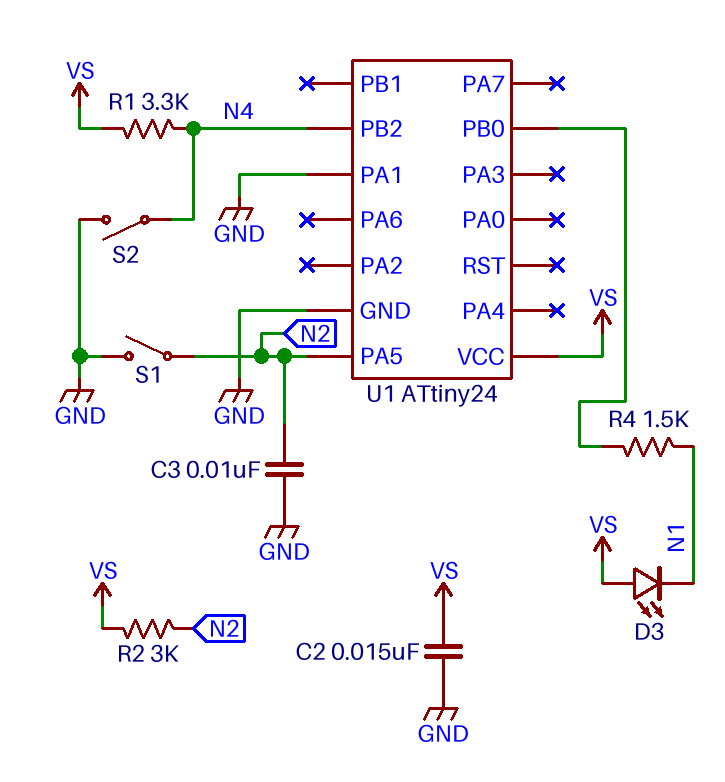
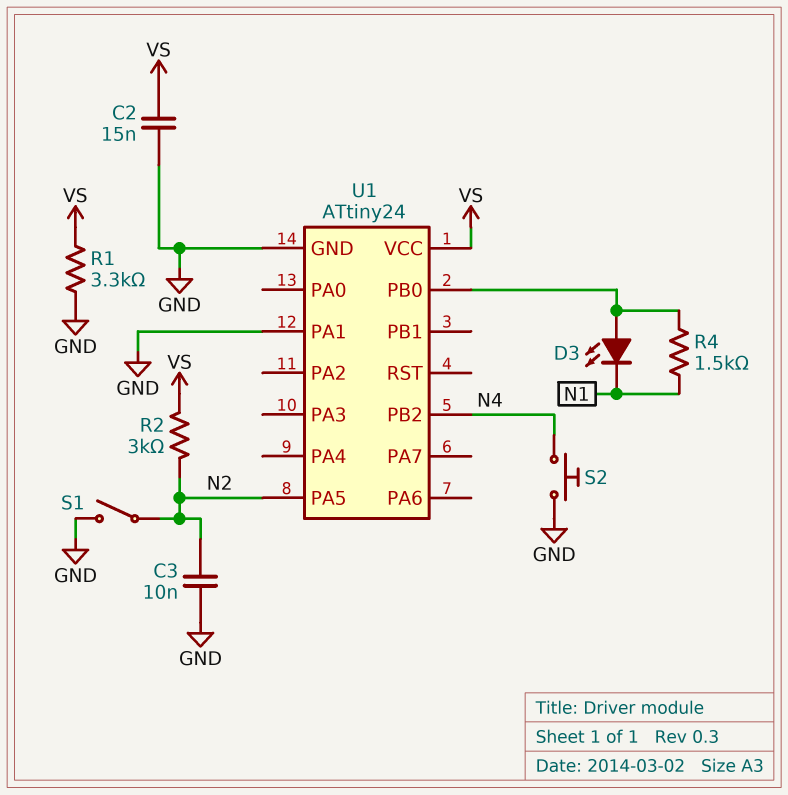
D3: LED (A VS, K N1) -> LED (A U1/PB0, K N1)
R1: 3.3k (N4, VS) -> 3.3k (GND, VS)
S2: switch (GND, N4) -> button (GND, N4)

